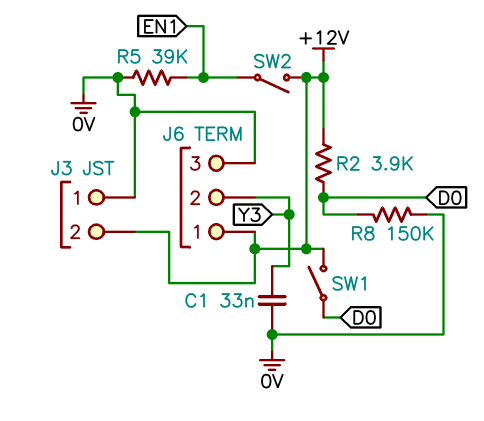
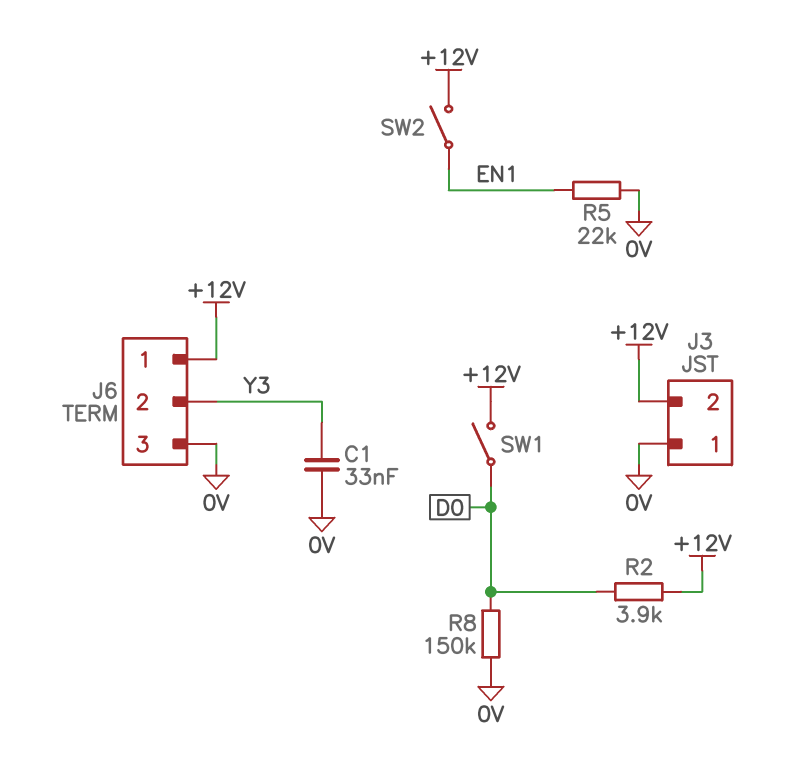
R5: 39k (0V, EN1) -> 22k (0V, EN1)

